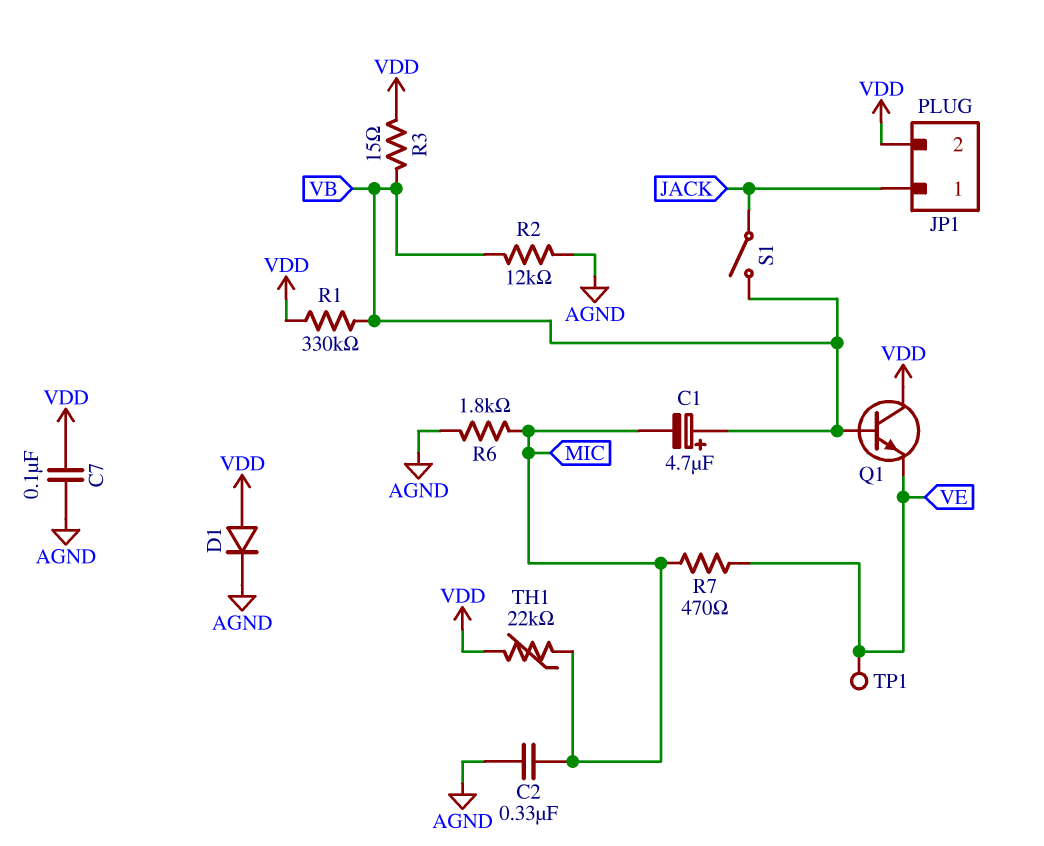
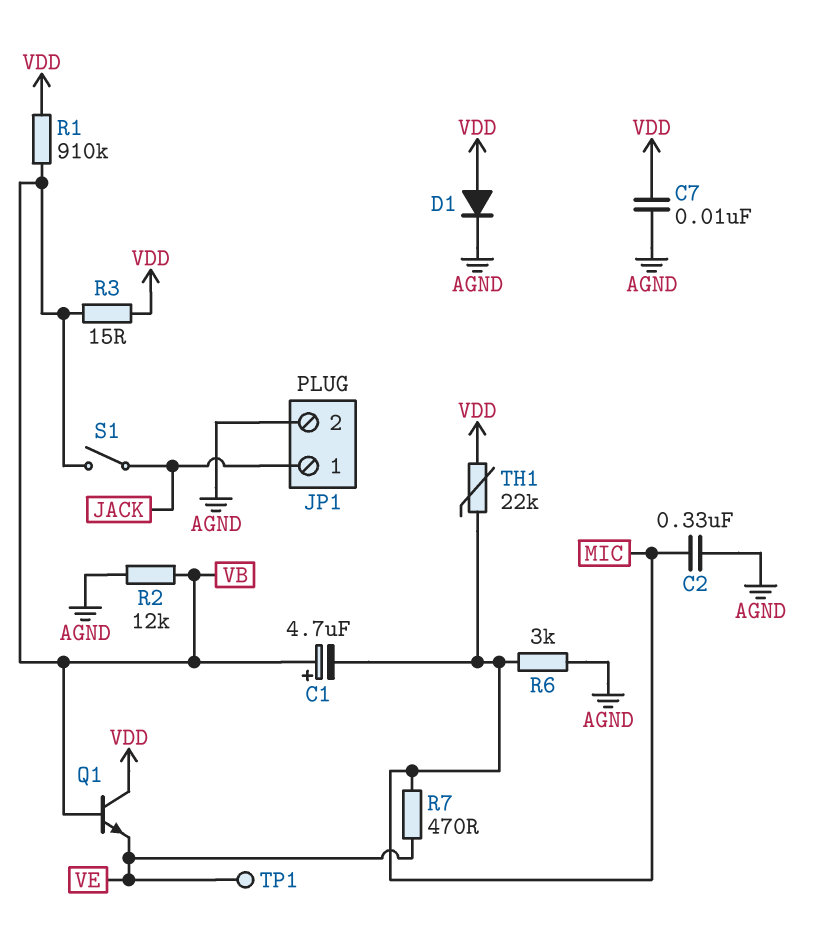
C7: 100nF (AGND, VDD) -> 10nF (AGND, VDD)
JP1 pin 2: VDD -> AGND
R1: 330k (VB, VDD) -> 910k (VB, VDD)
R6: 1.8k (AGND, MIC) -> 3k (AGND, MIC)

